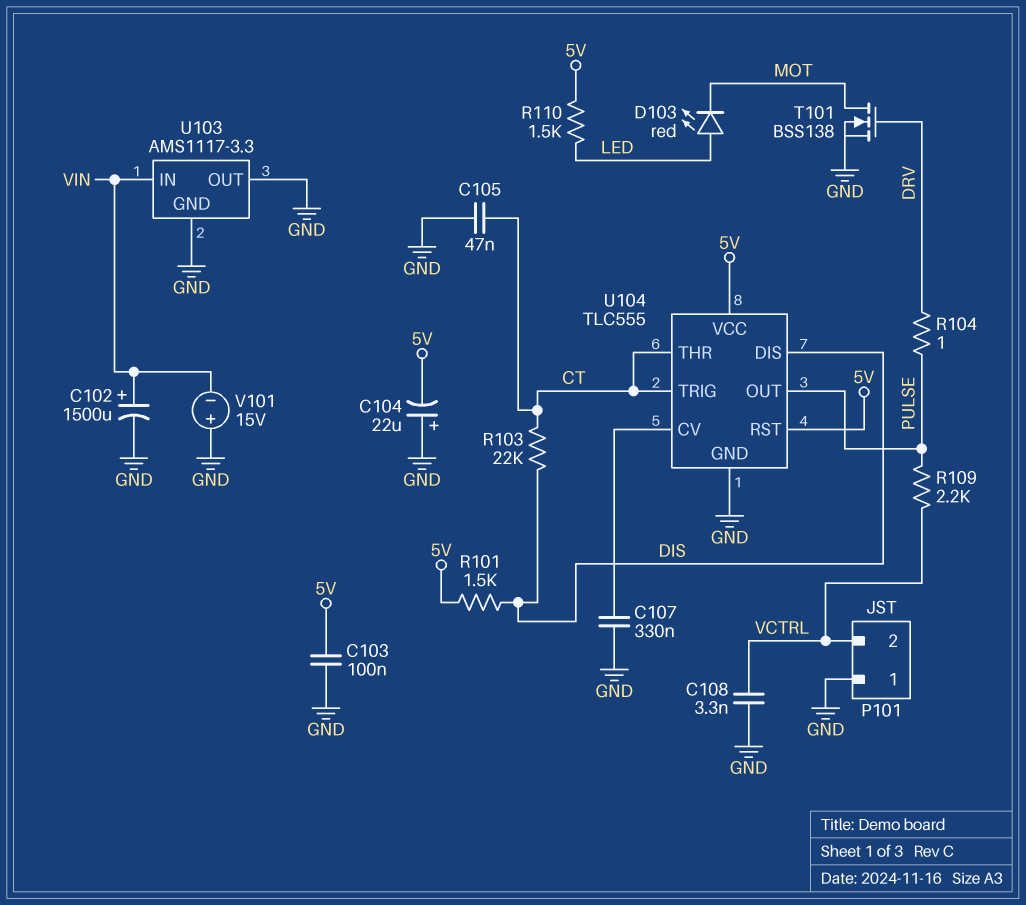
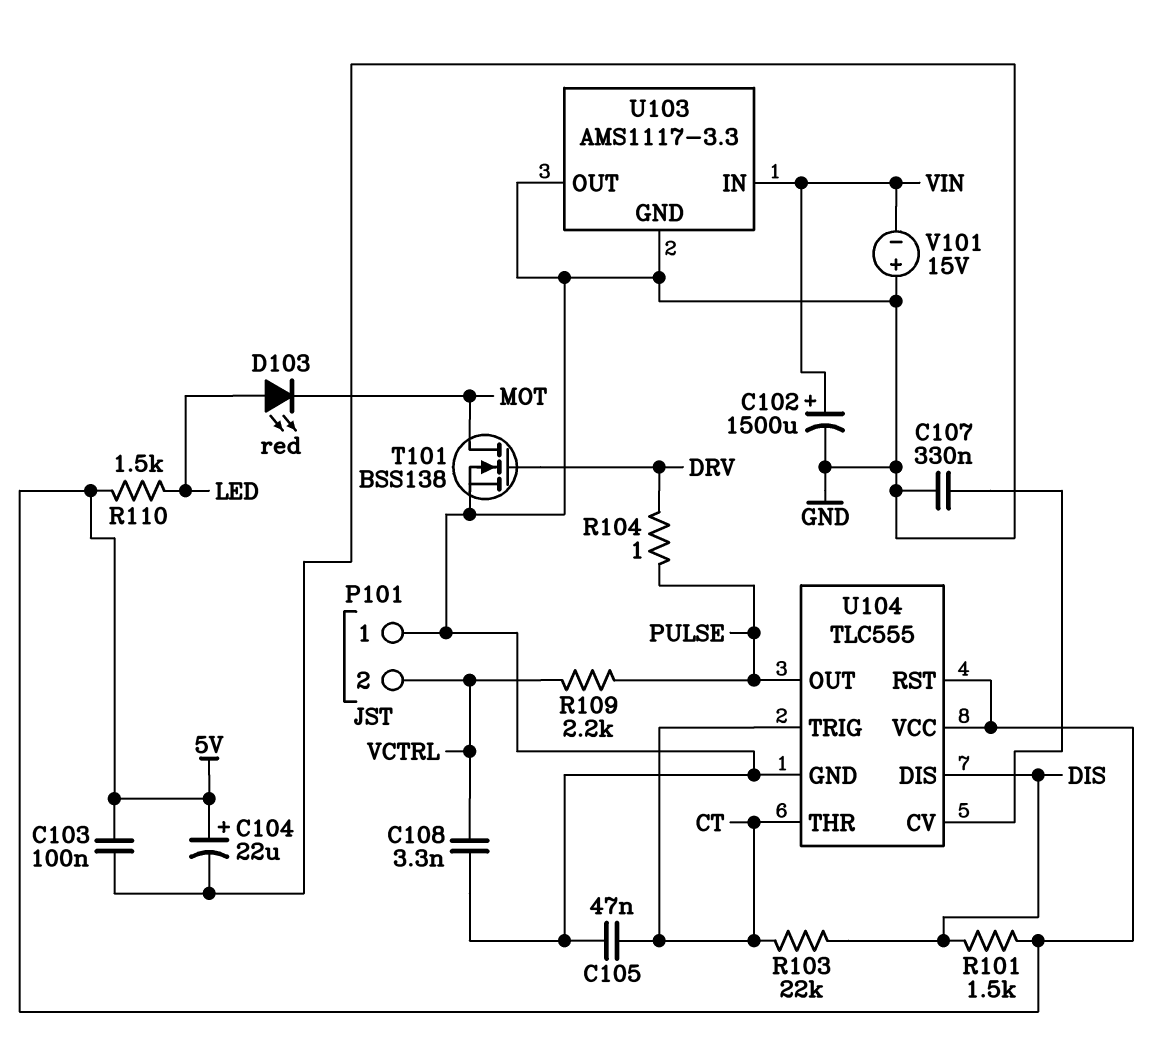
C104: 22uF (plus GND, minus 5V) -> 22uF (plus 5V, minus GND)

